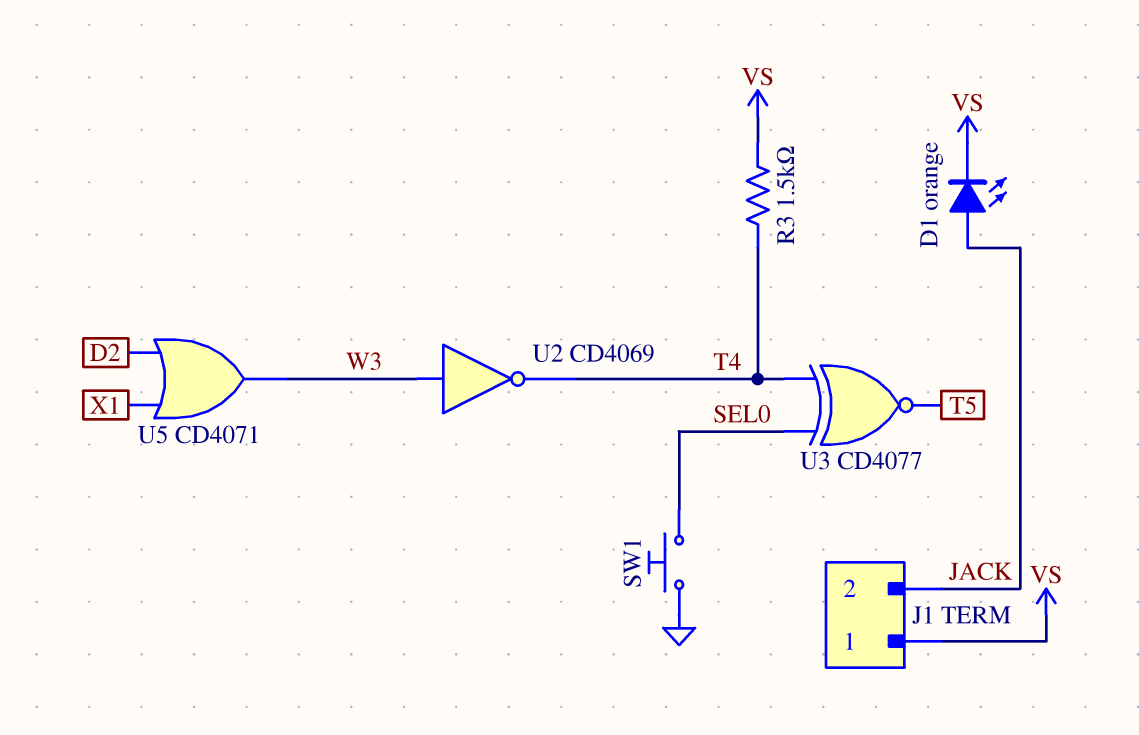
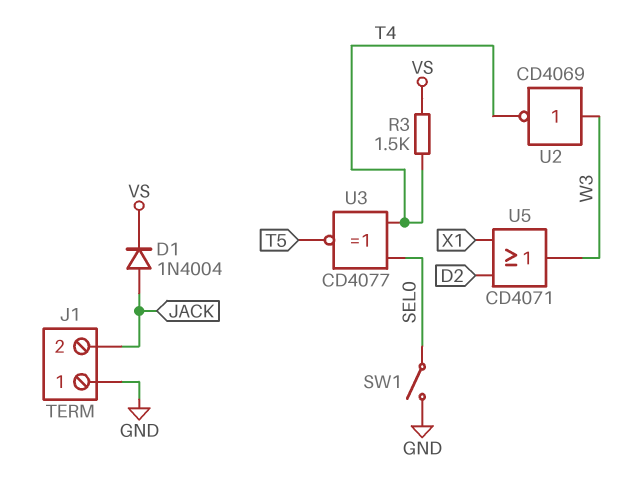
D1: LED orange (A JACK, K VS) -> diode 1N4004 (A JACK, K VS)
J1 pin 1: VS -> GND
SW1: button (GND, SEL0) -> switch (GND, SEL0)

